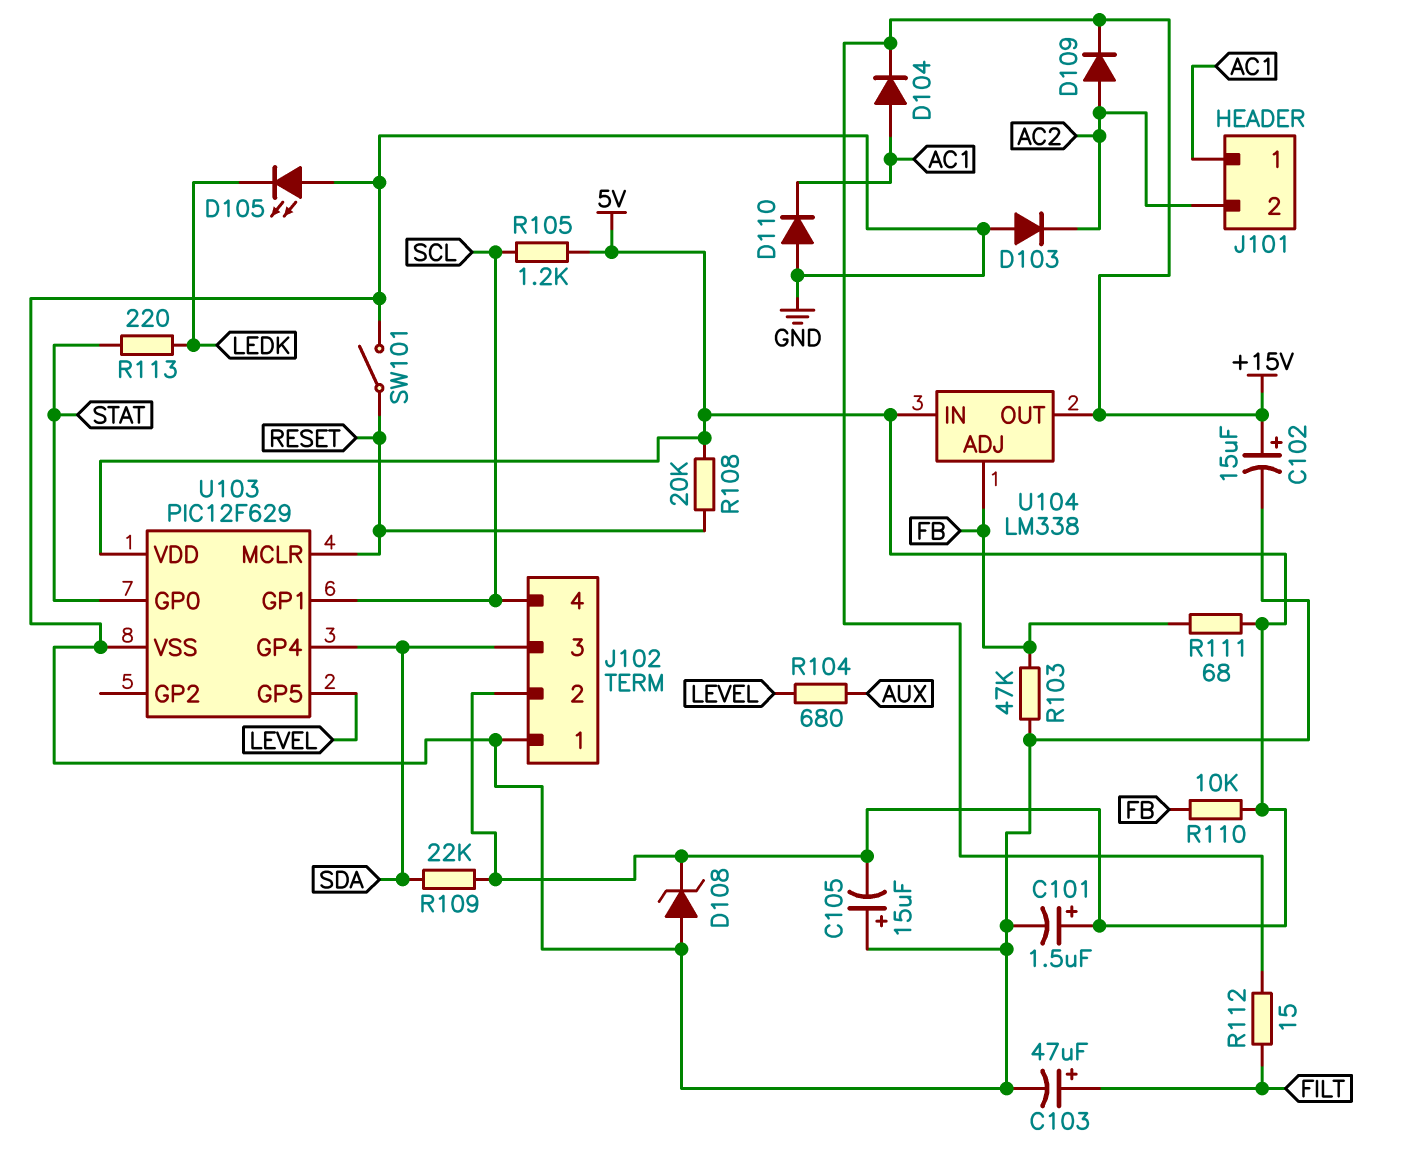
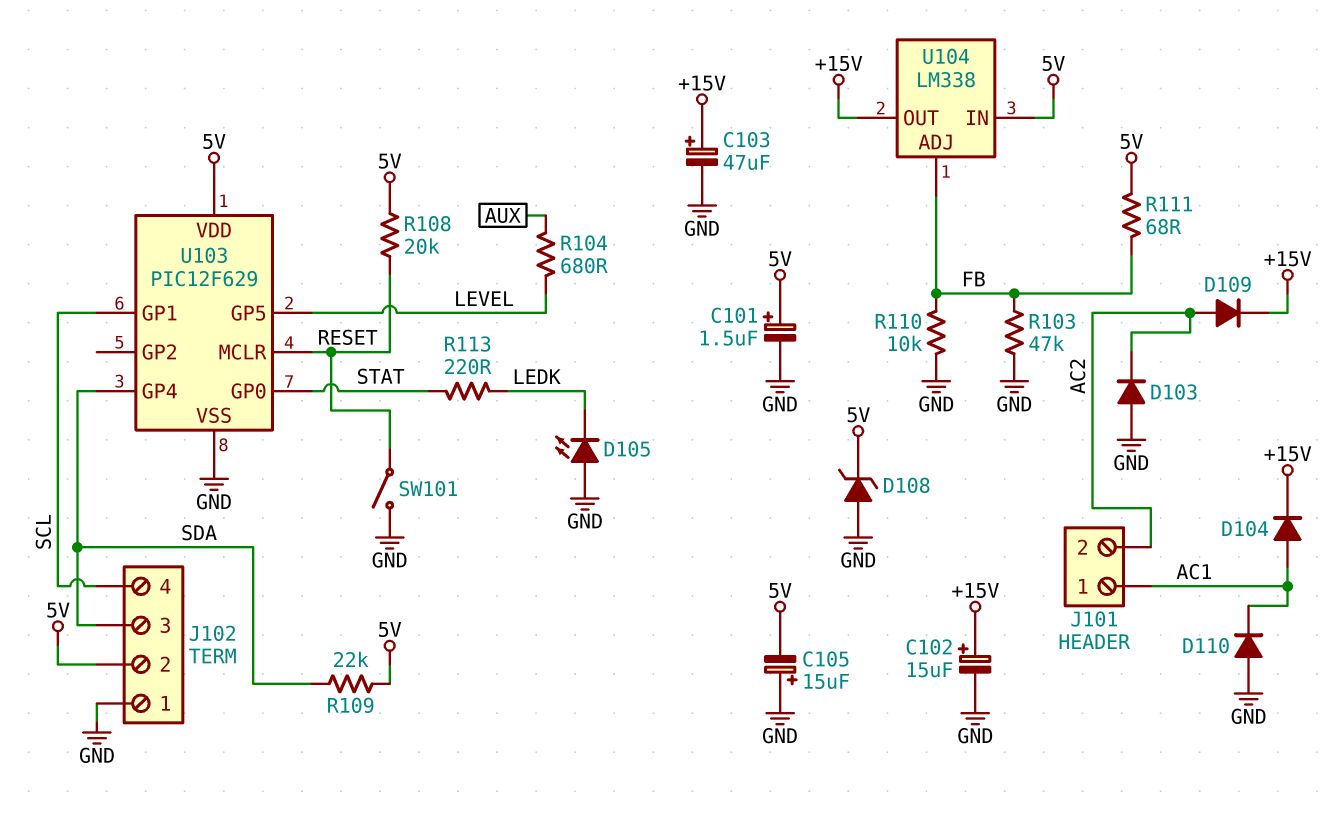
C103: 47uF (plus FILT, minus GND) -> 47uF (plus +15V, minus GND)
R105: 1.2k (5V, SCL) -> none
R110: 10k (5V, FB) -> 10k (FB, GND)
R112: 15 (+15V, FILT) -> none

